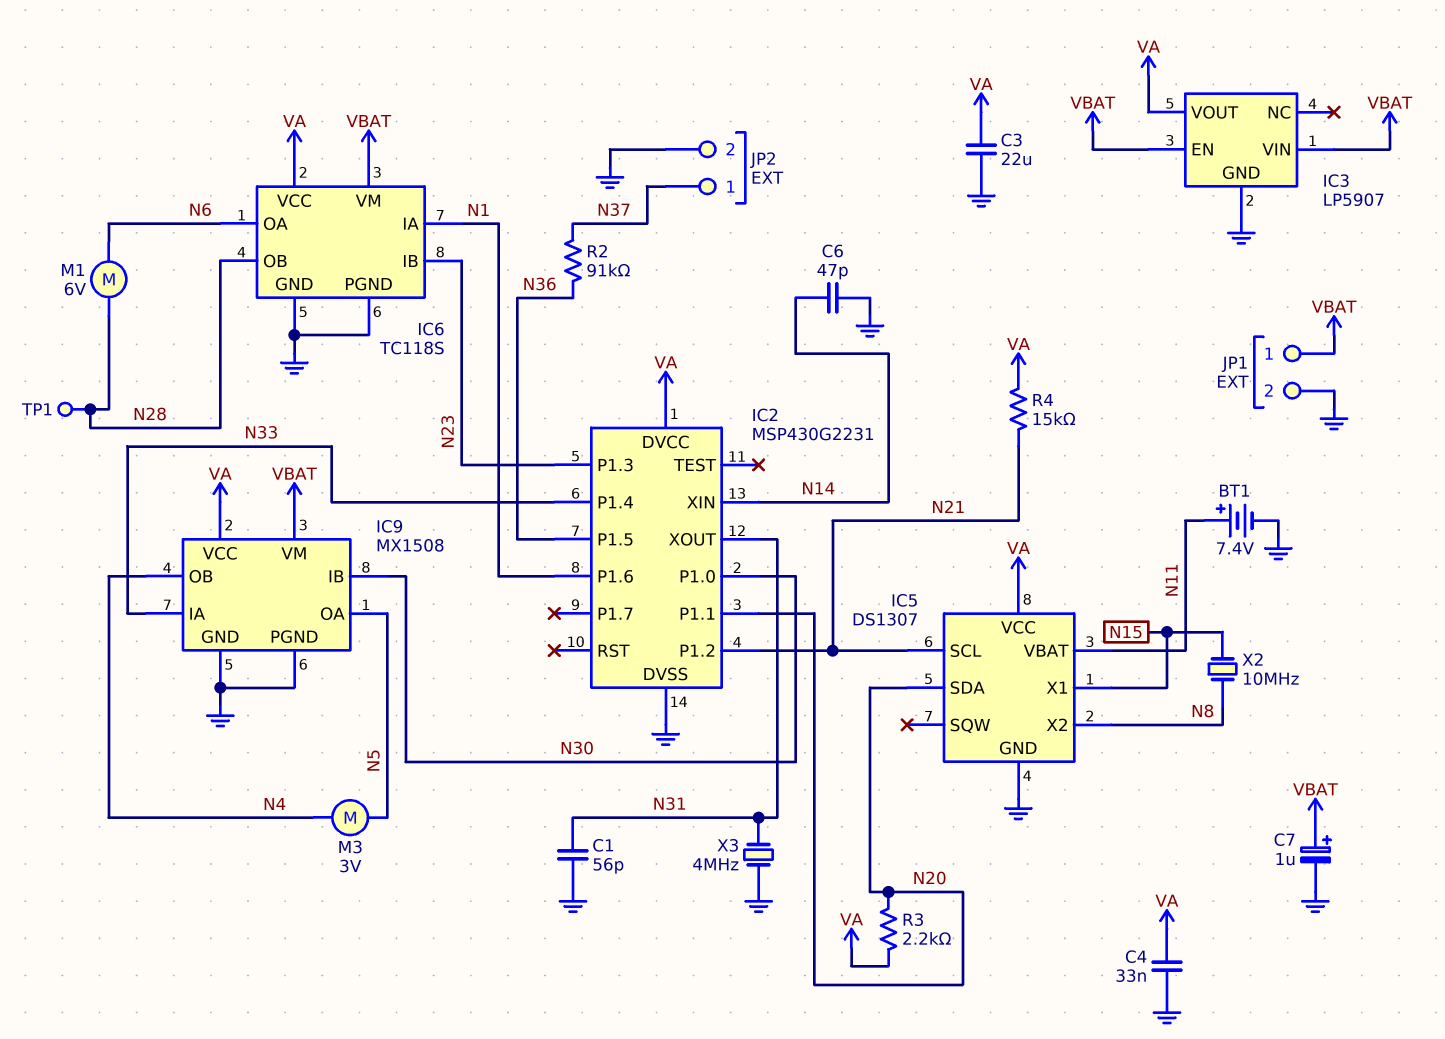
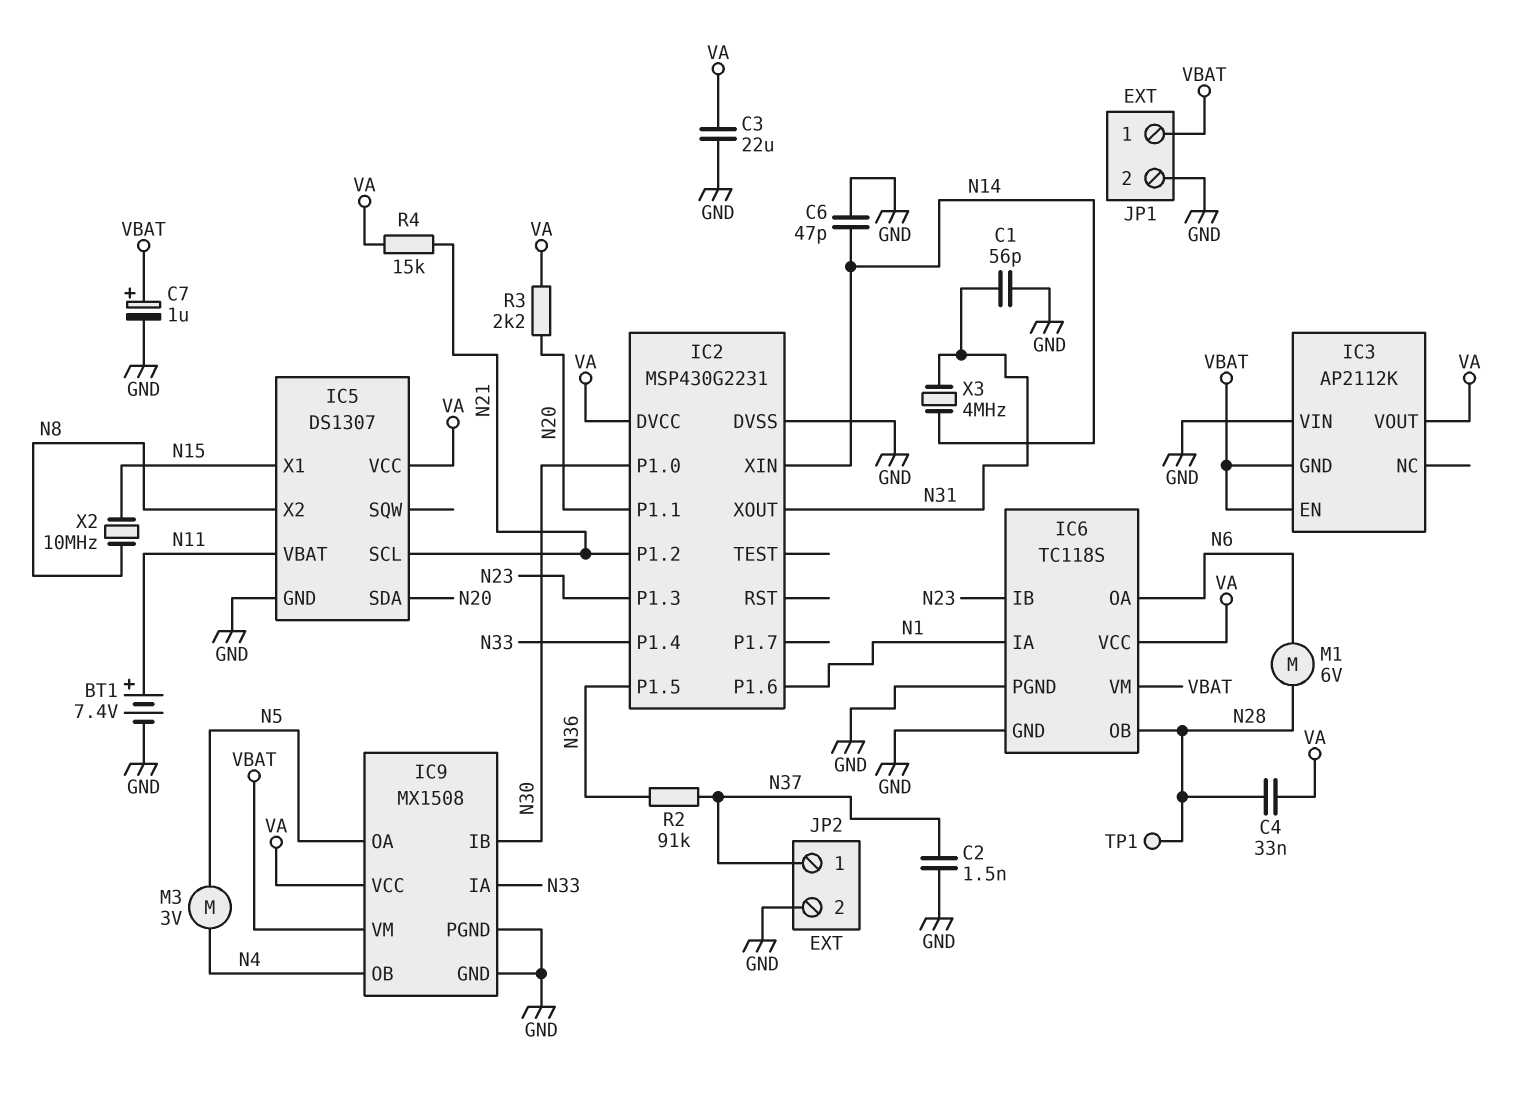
C2: none -> 1.5nF (GND, N37)
C4: 33nF (GND, VA) -> 33nF (N28, VA)
IC3: LP5907 -> AP2112K
IC3 pin GND: GND -> VBAT
IC3 pin VIN: VBAT -> GND
X3: 4MHz (GND, N31) -> 4MHz (N14, N31)

